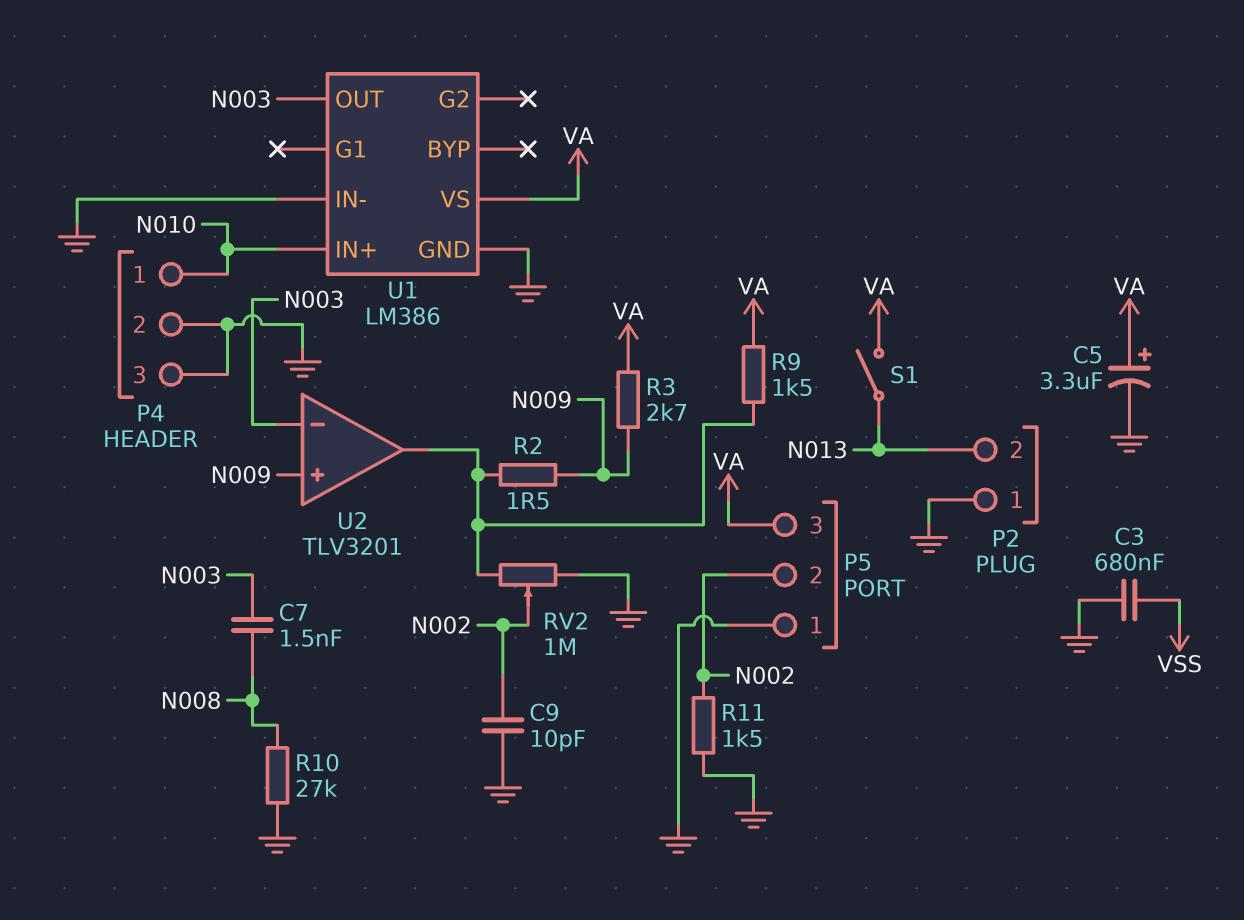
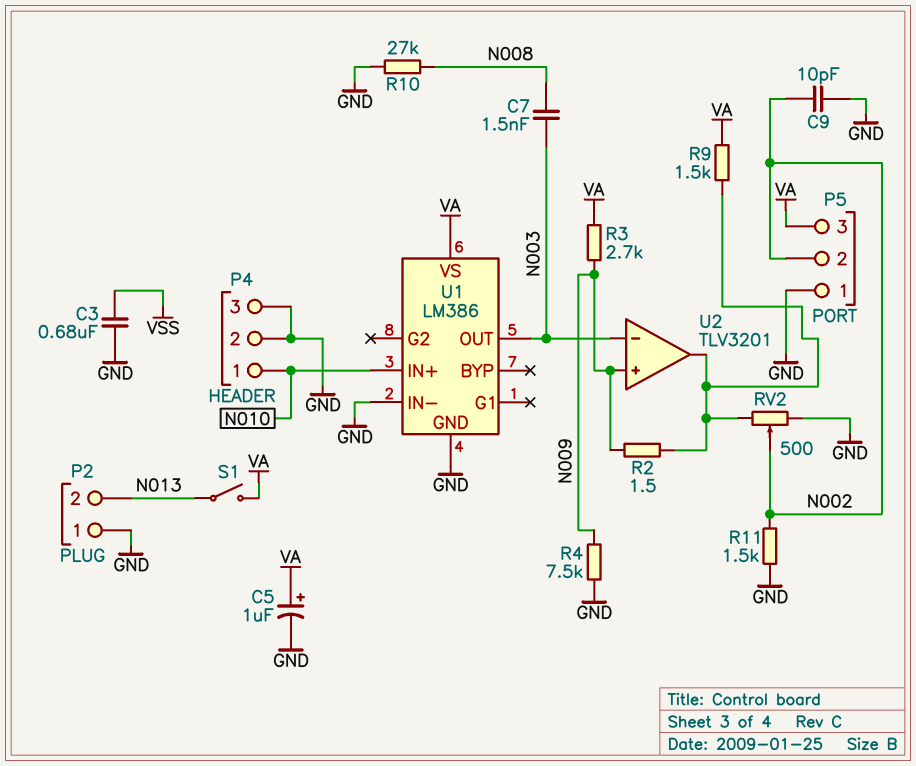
C5: 3.3uF (plus VA, minus GND) -> 1uF (plus VA, minus GND)
R4: none -> 7.5k (GND, N009)
RV2: 1M (GND, U2/out, wiper N002) -> 500 (GND, U2/out, wiper N002)

